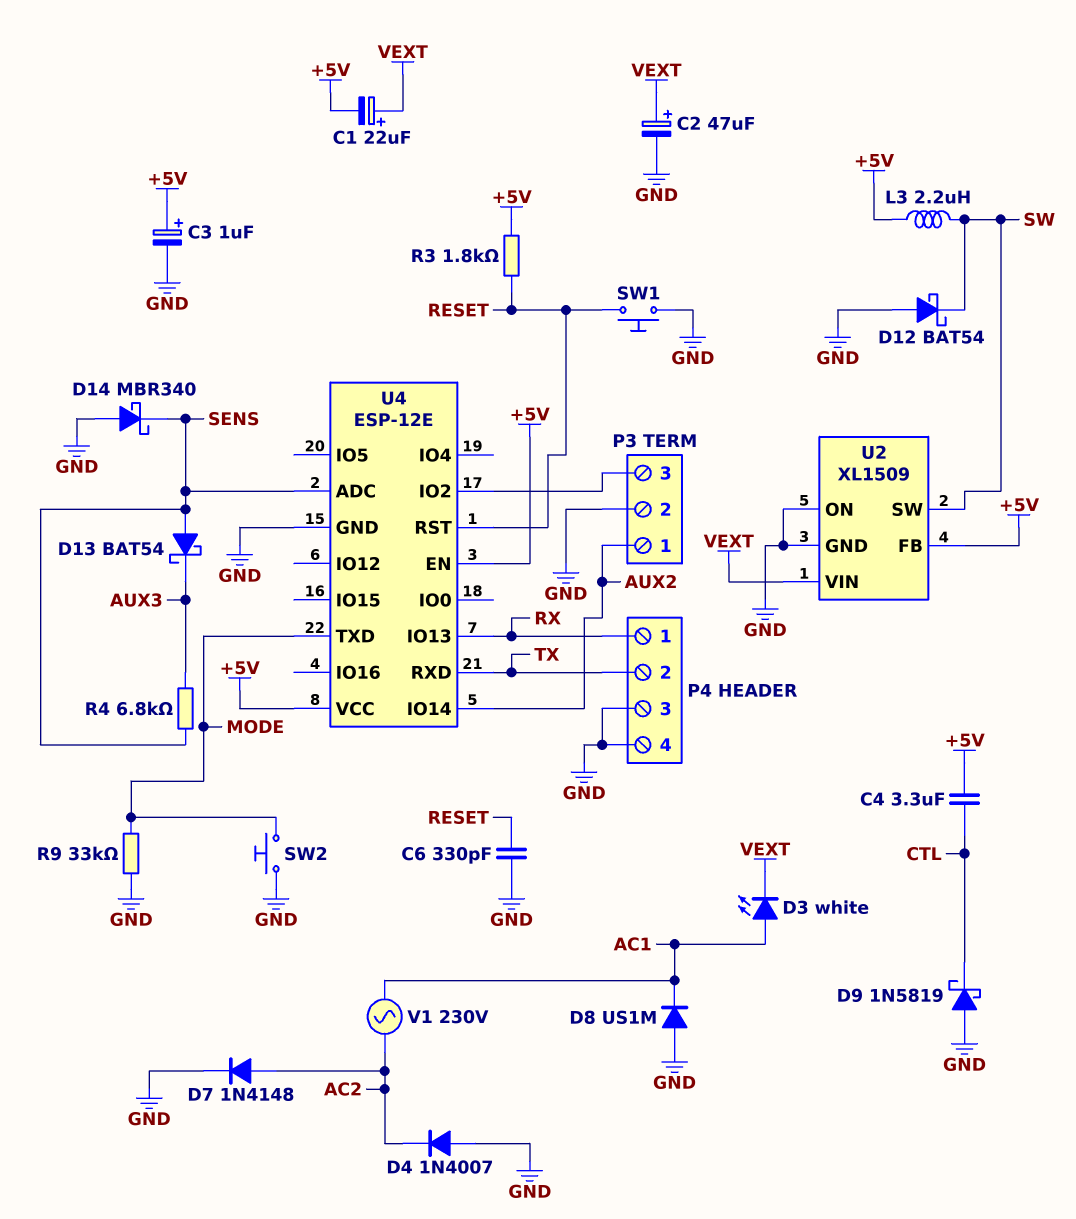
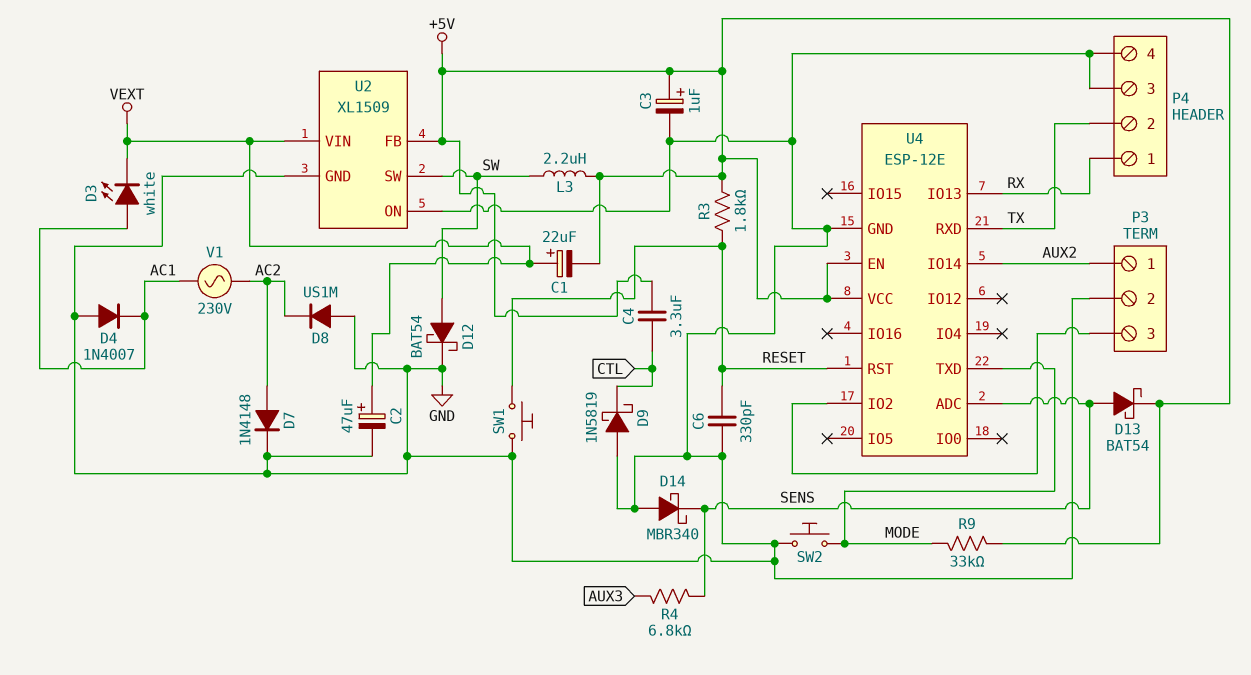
D4: diode 1N4007 (A GND, K AC2) -> diode 1N4007 (A GND, K AC1)
D8: diode US1M (A GND, K AC1) -> diode US1M (A GND, K AC2)
D12: schottky BAT54 (A GND, K SW) -> schottky BAT54 (A SW, K GND)
D13: schottky BAT54 (A SENS, K AUX3) -> schottky BAT54 (A SENS, K +5V)
R9: 33k (GND, MODE) -> 33k (+5V, MODE)

